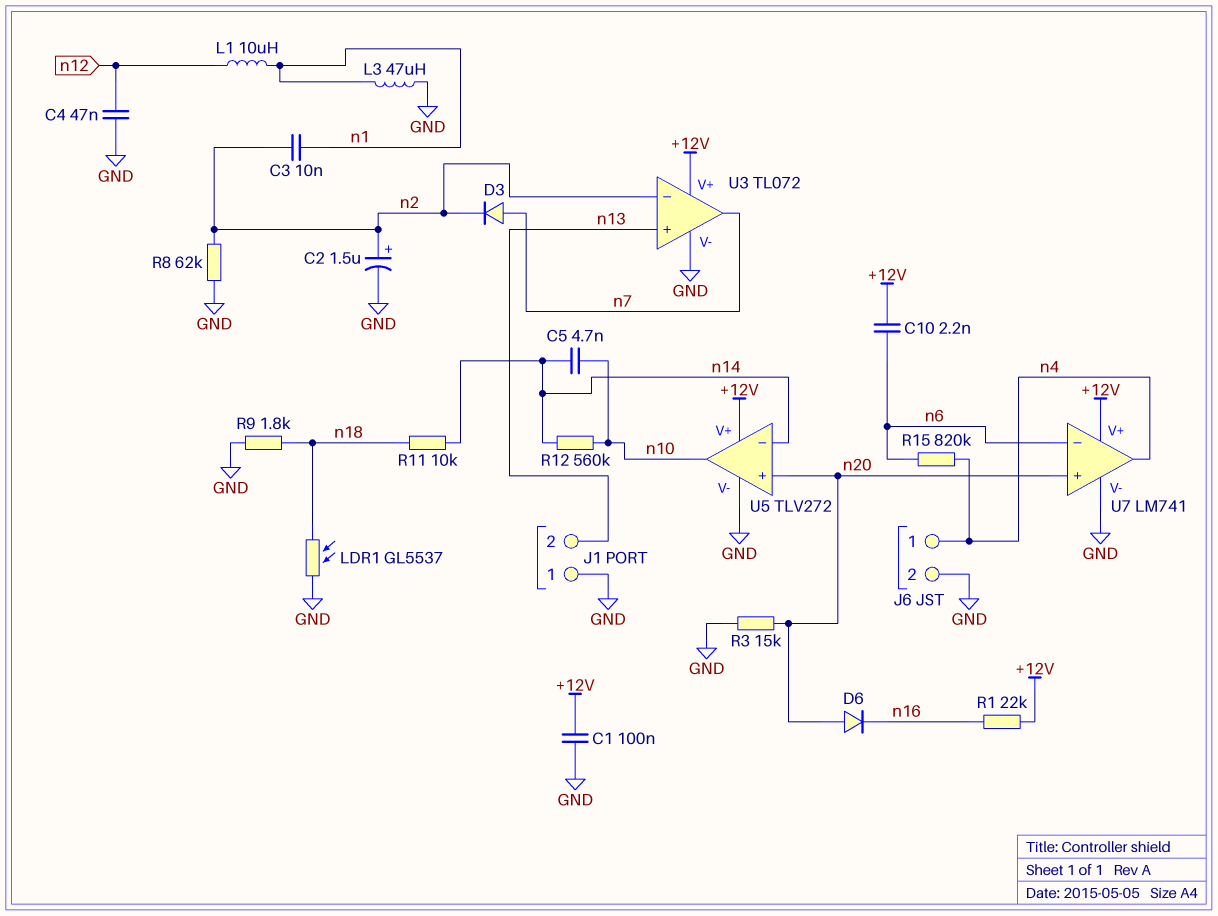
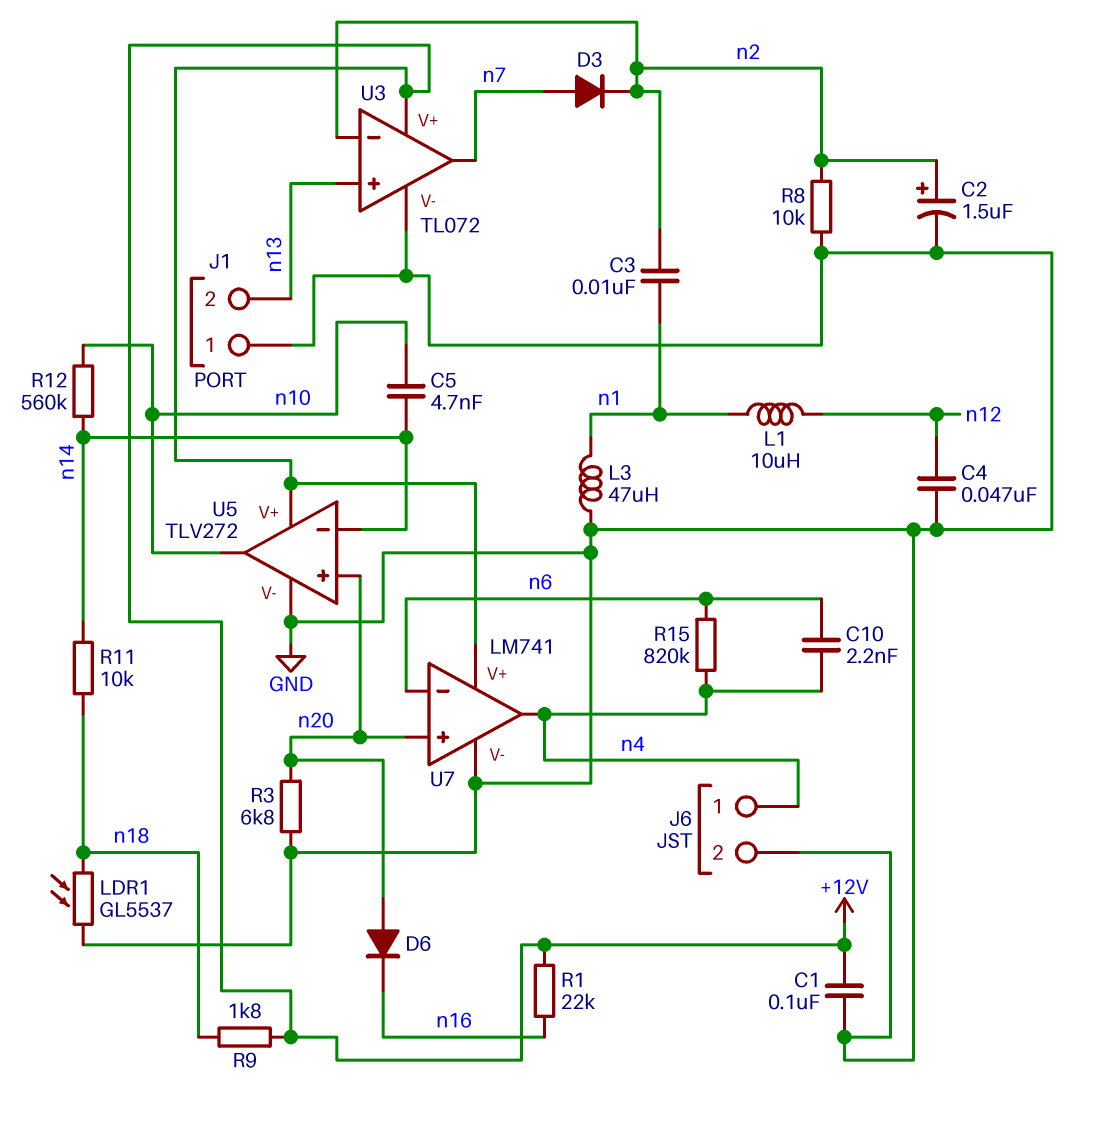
C10: 2.2nF (+12V, n6) -> 2.2nF (n4, n6)
R3: 15k (GND, n20) -> 6.8k (GND, n20)
R8: 62k (GND, n2) -> 10k (GND, n2)
R9: 1.8k (GND, n18) -> 1.8k (+12V, n18)

